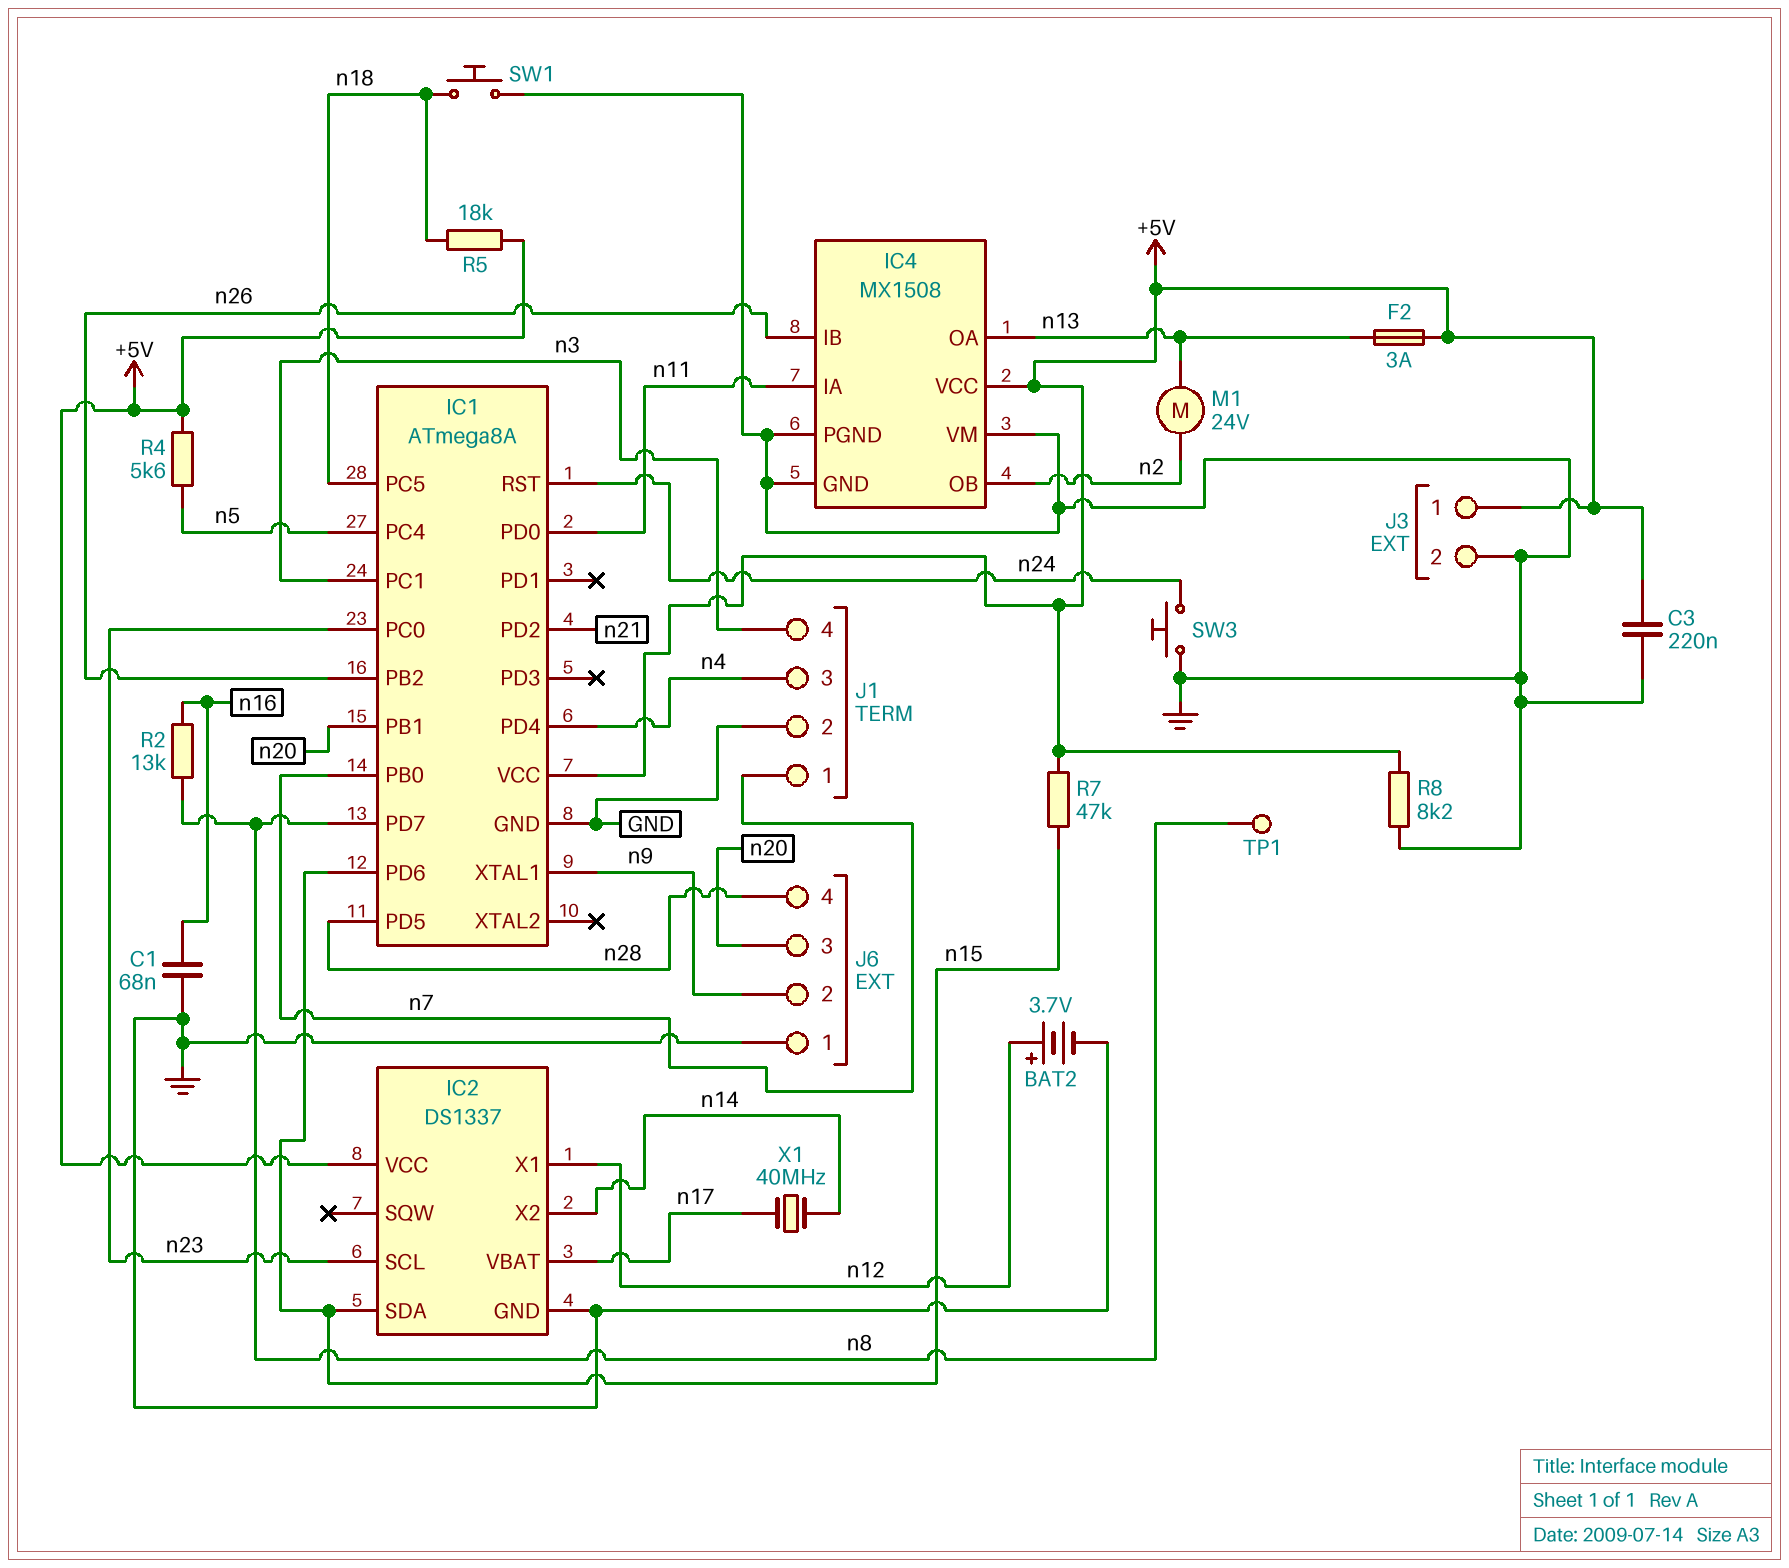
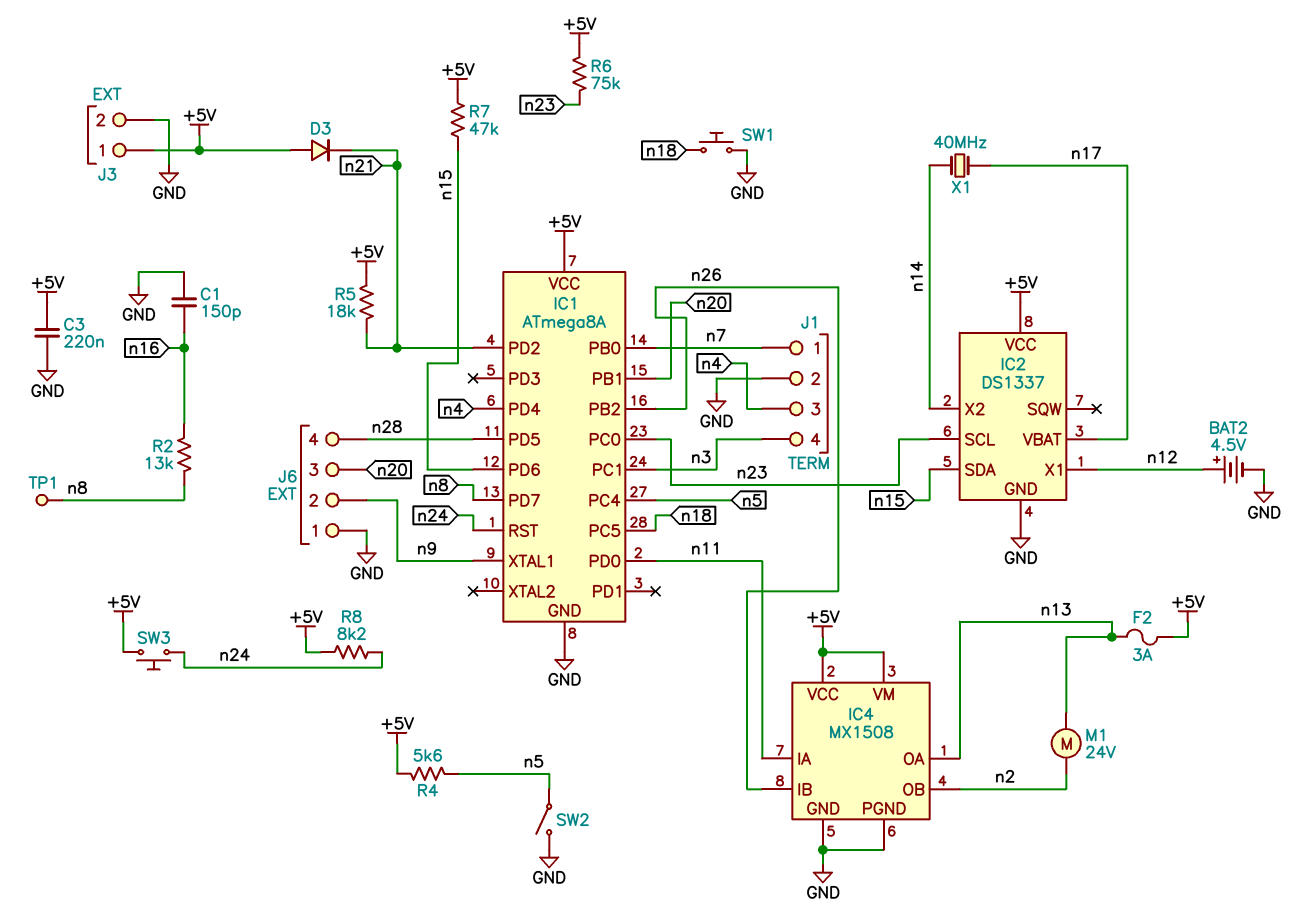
BAT2: 3.7V (plus n12, minus GND) -> 4.5V (plus n12, minus GND)
C1: 68nF (GND, n16) -> 150pF (GND, n16)
D3: none -> diode (A +5V, K n21)
IC4 pin VM: GND -> +5V
R5: 18k (+5V, n18) -> 18k (+5V, n21)
R6: none -> 75k (+5V, n23)
R8: 8.2k (+5V, GND) -> 8.2k (+5V, n24)
SW2: none -> switch (GND, n5)
SW3: button (GND, n24) -> button (+5V, n24)

